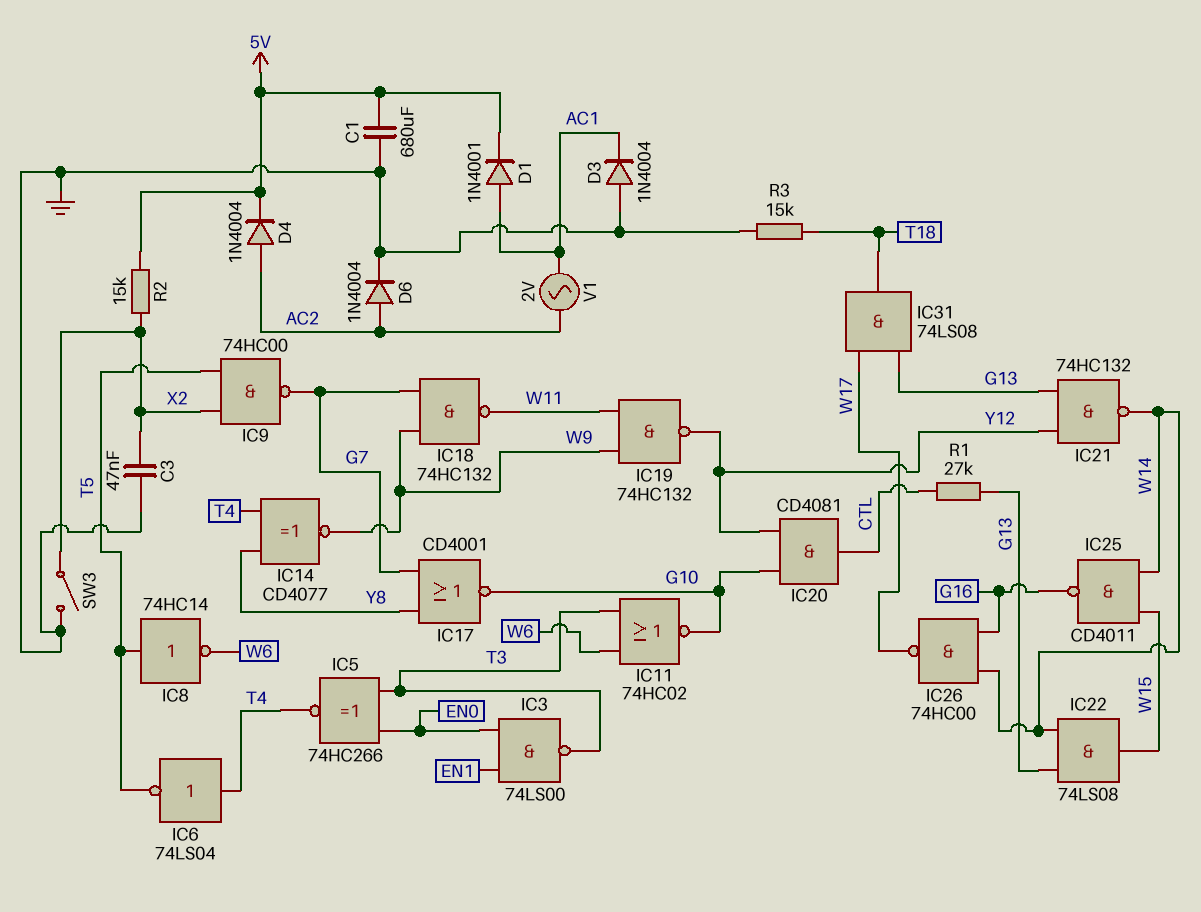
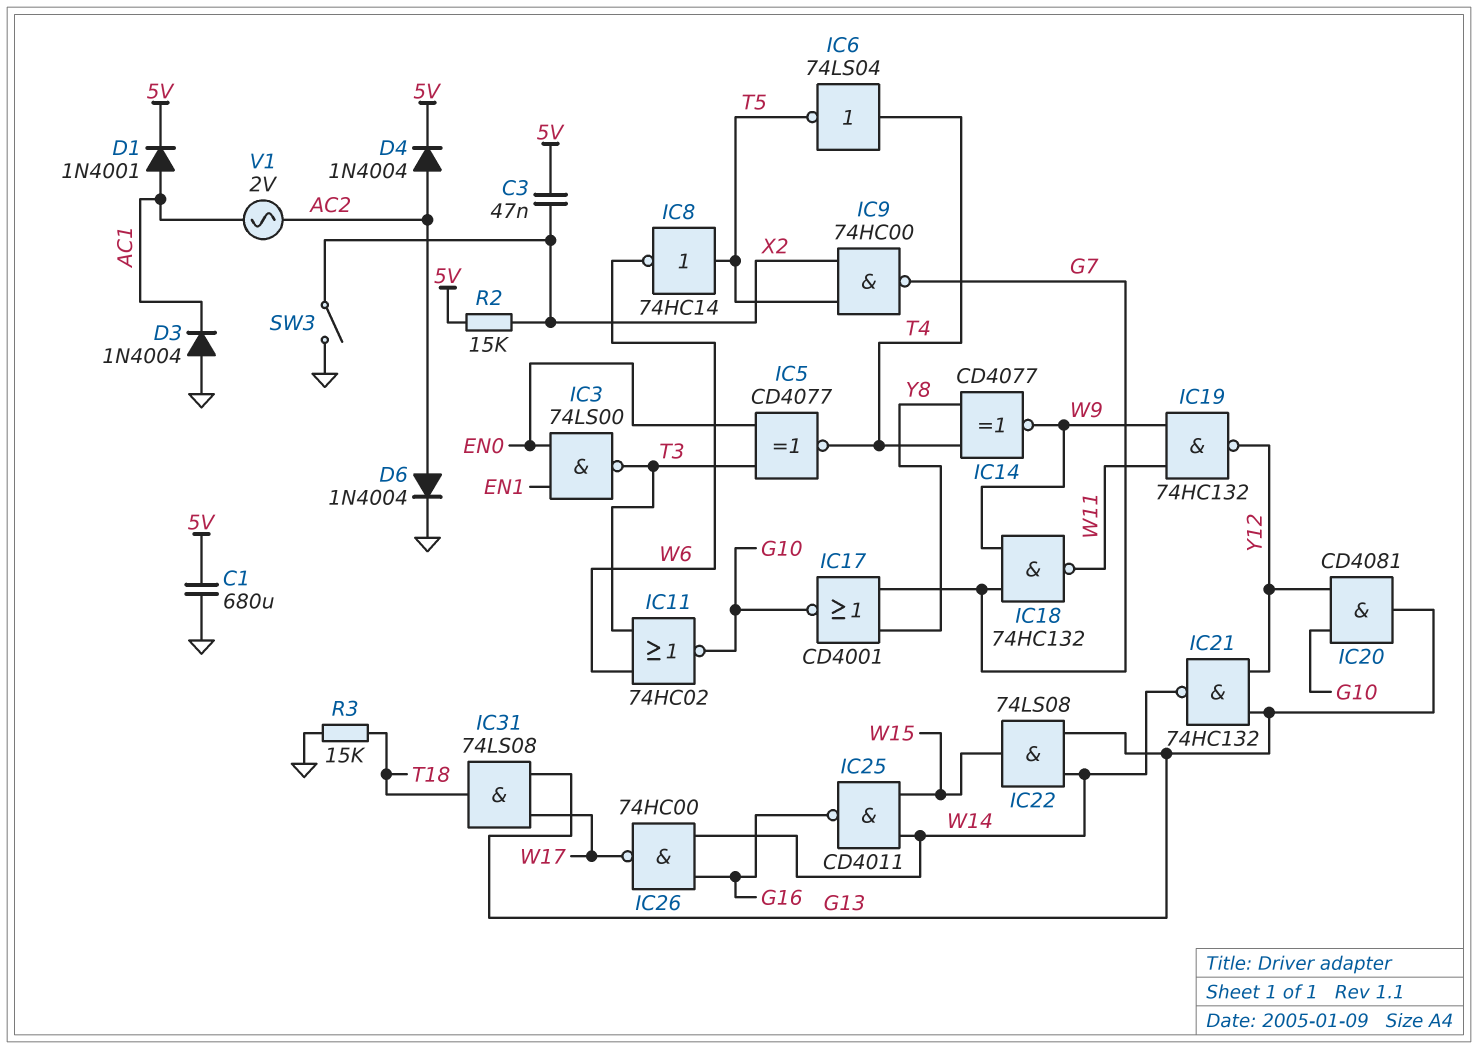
C3: 47nF (GND, X2) -> 47nF (5V, X2)
IC5: XNOR 74HC266 (in EN0, in T3, out T4) -> XNOR CD4077 (in EN0, in T3, out T4)
IC20: AND CD4081 (in G10, in Y12, out CTL) -> AND CD4081 (in G10, in Y12, out G13)
R1: 27k (CTL, G13) -> none

